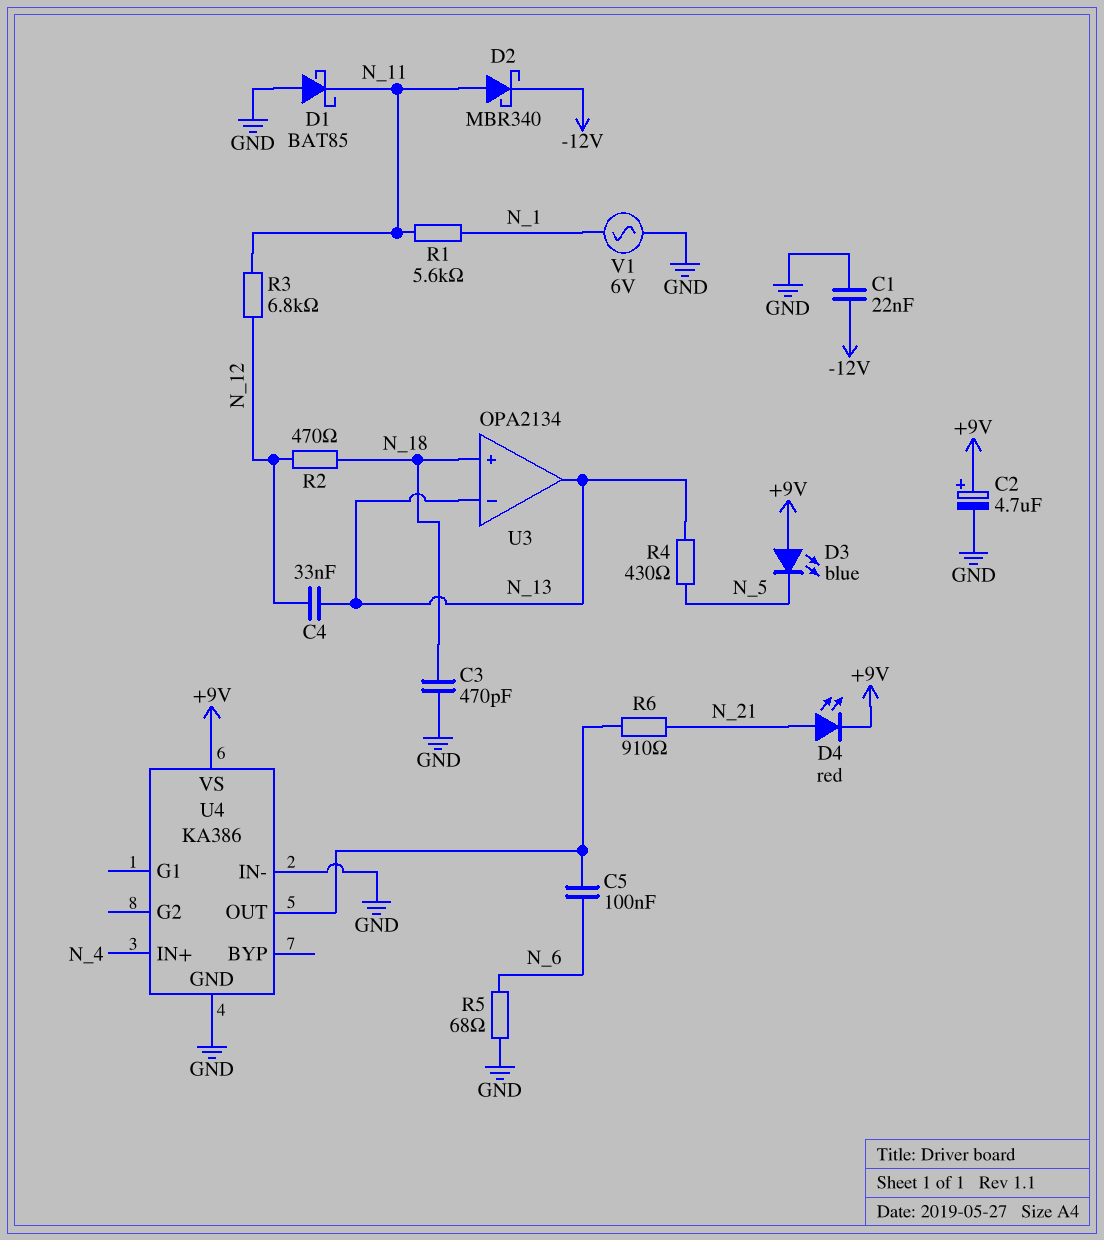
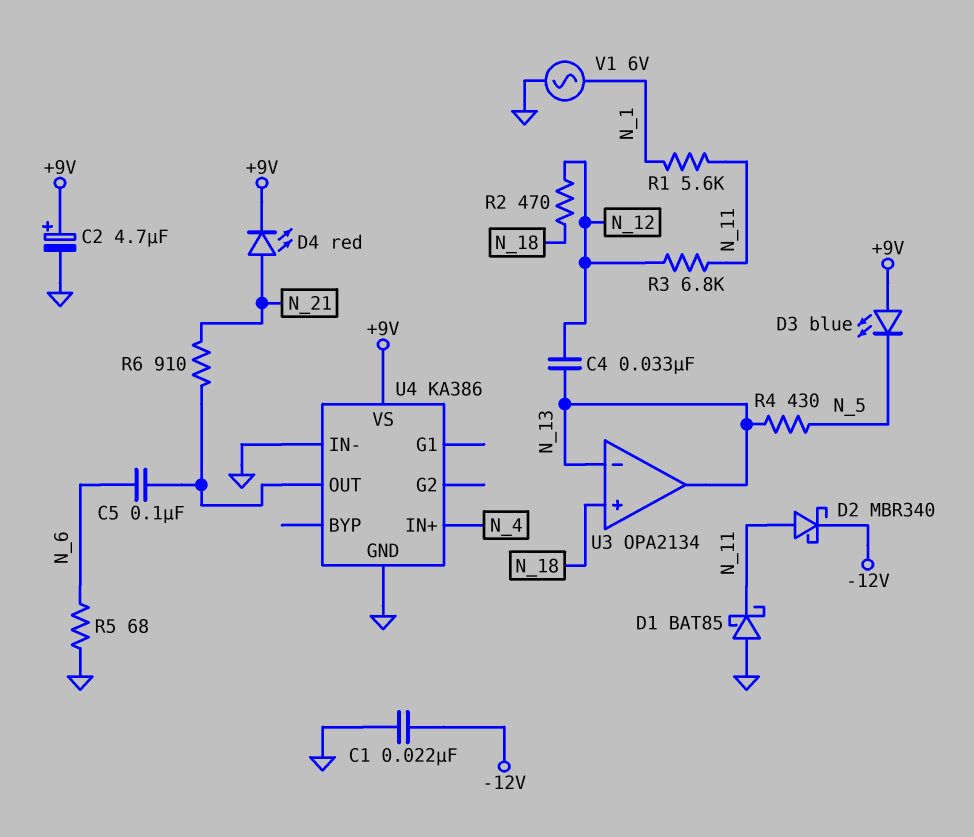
C3: 470pF (GND, N_18) -> none

